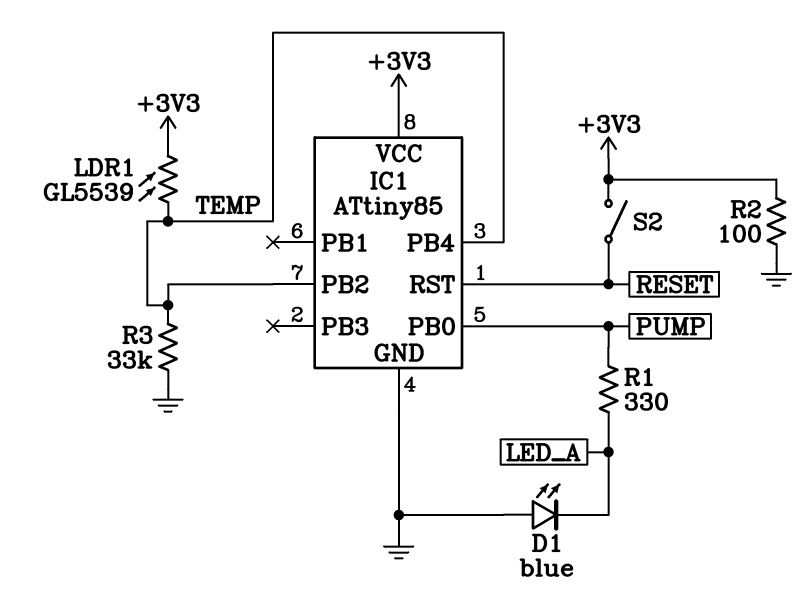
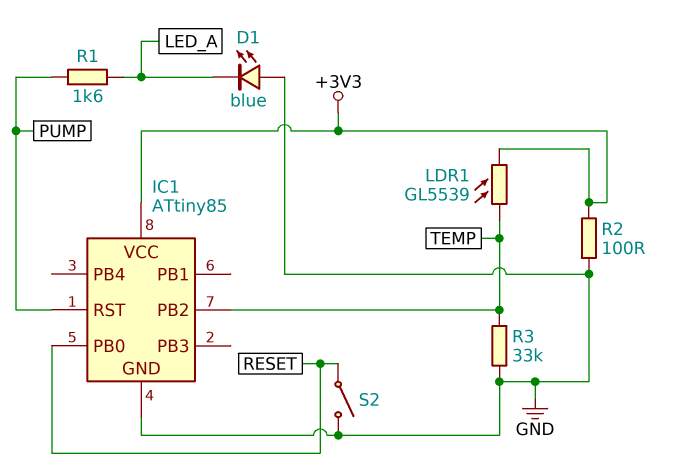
IC1 pin PB0: PUMP -> RESET
IC1 pin PB4: TEMP -> none
IC1 pin RST: RESET -> PUMP
R1: 330 (LED_A, PUMP) -> 1.6k (LED_A, PUMP)
S2: switch (+3V3, RESET) -> switch (GND, RESET)

